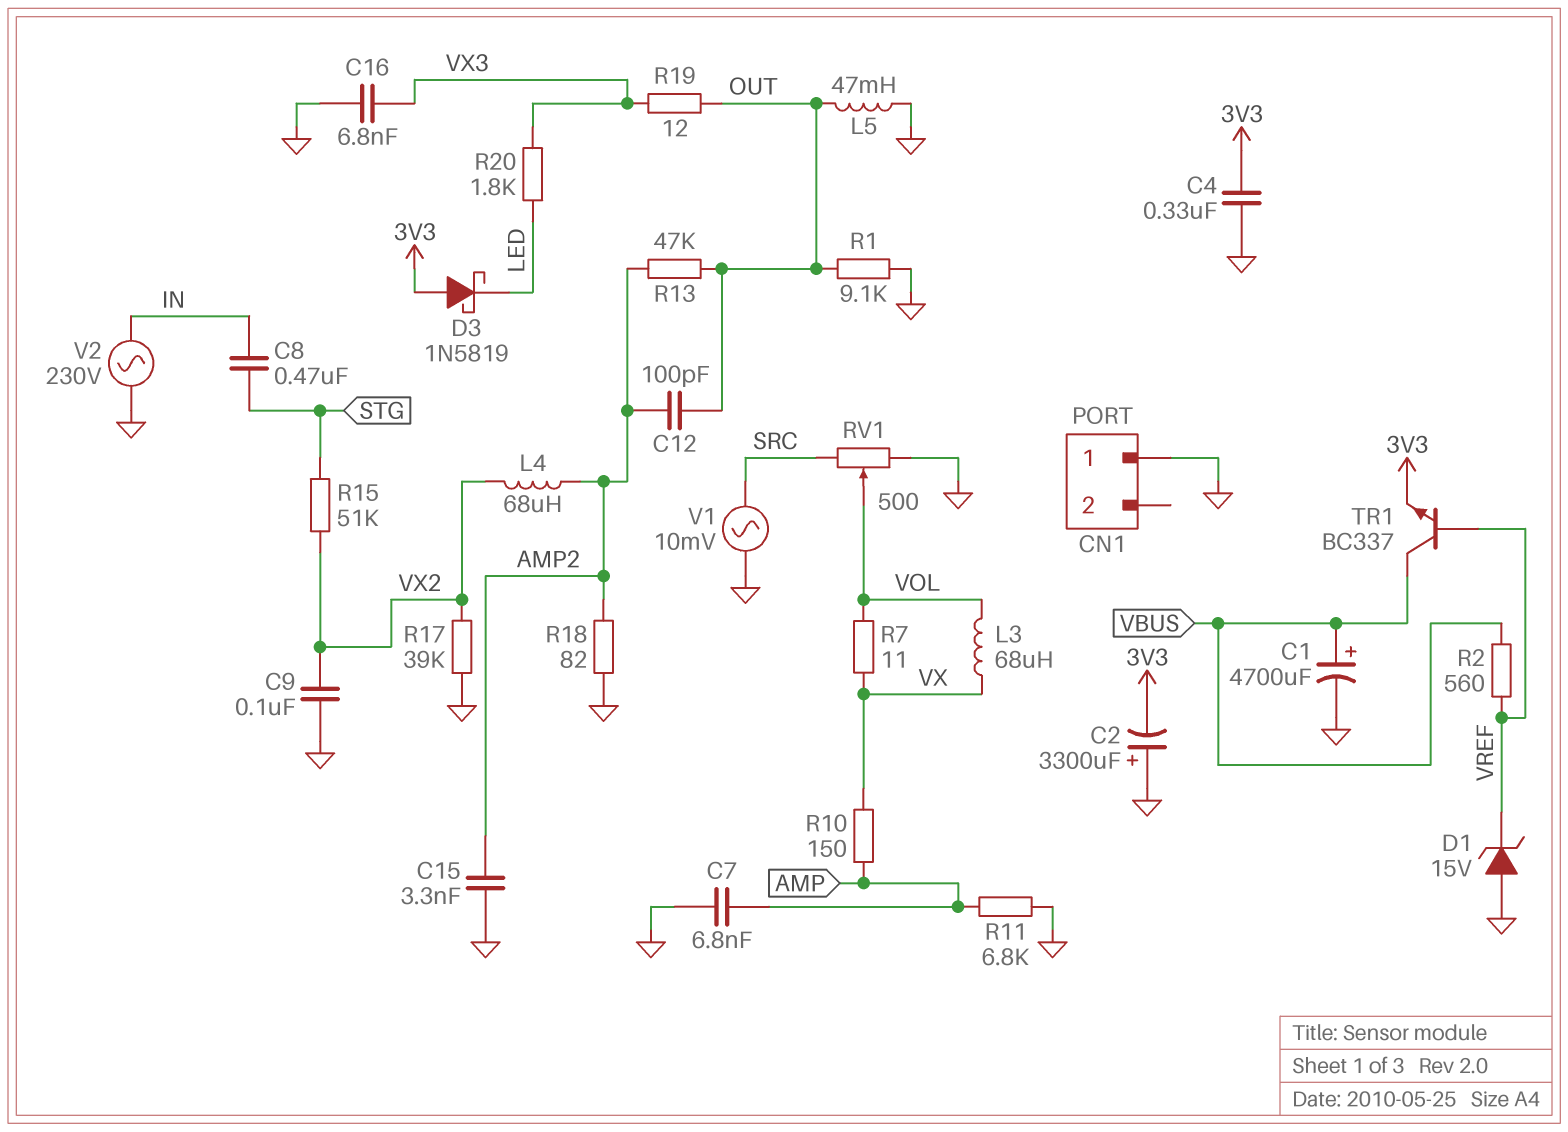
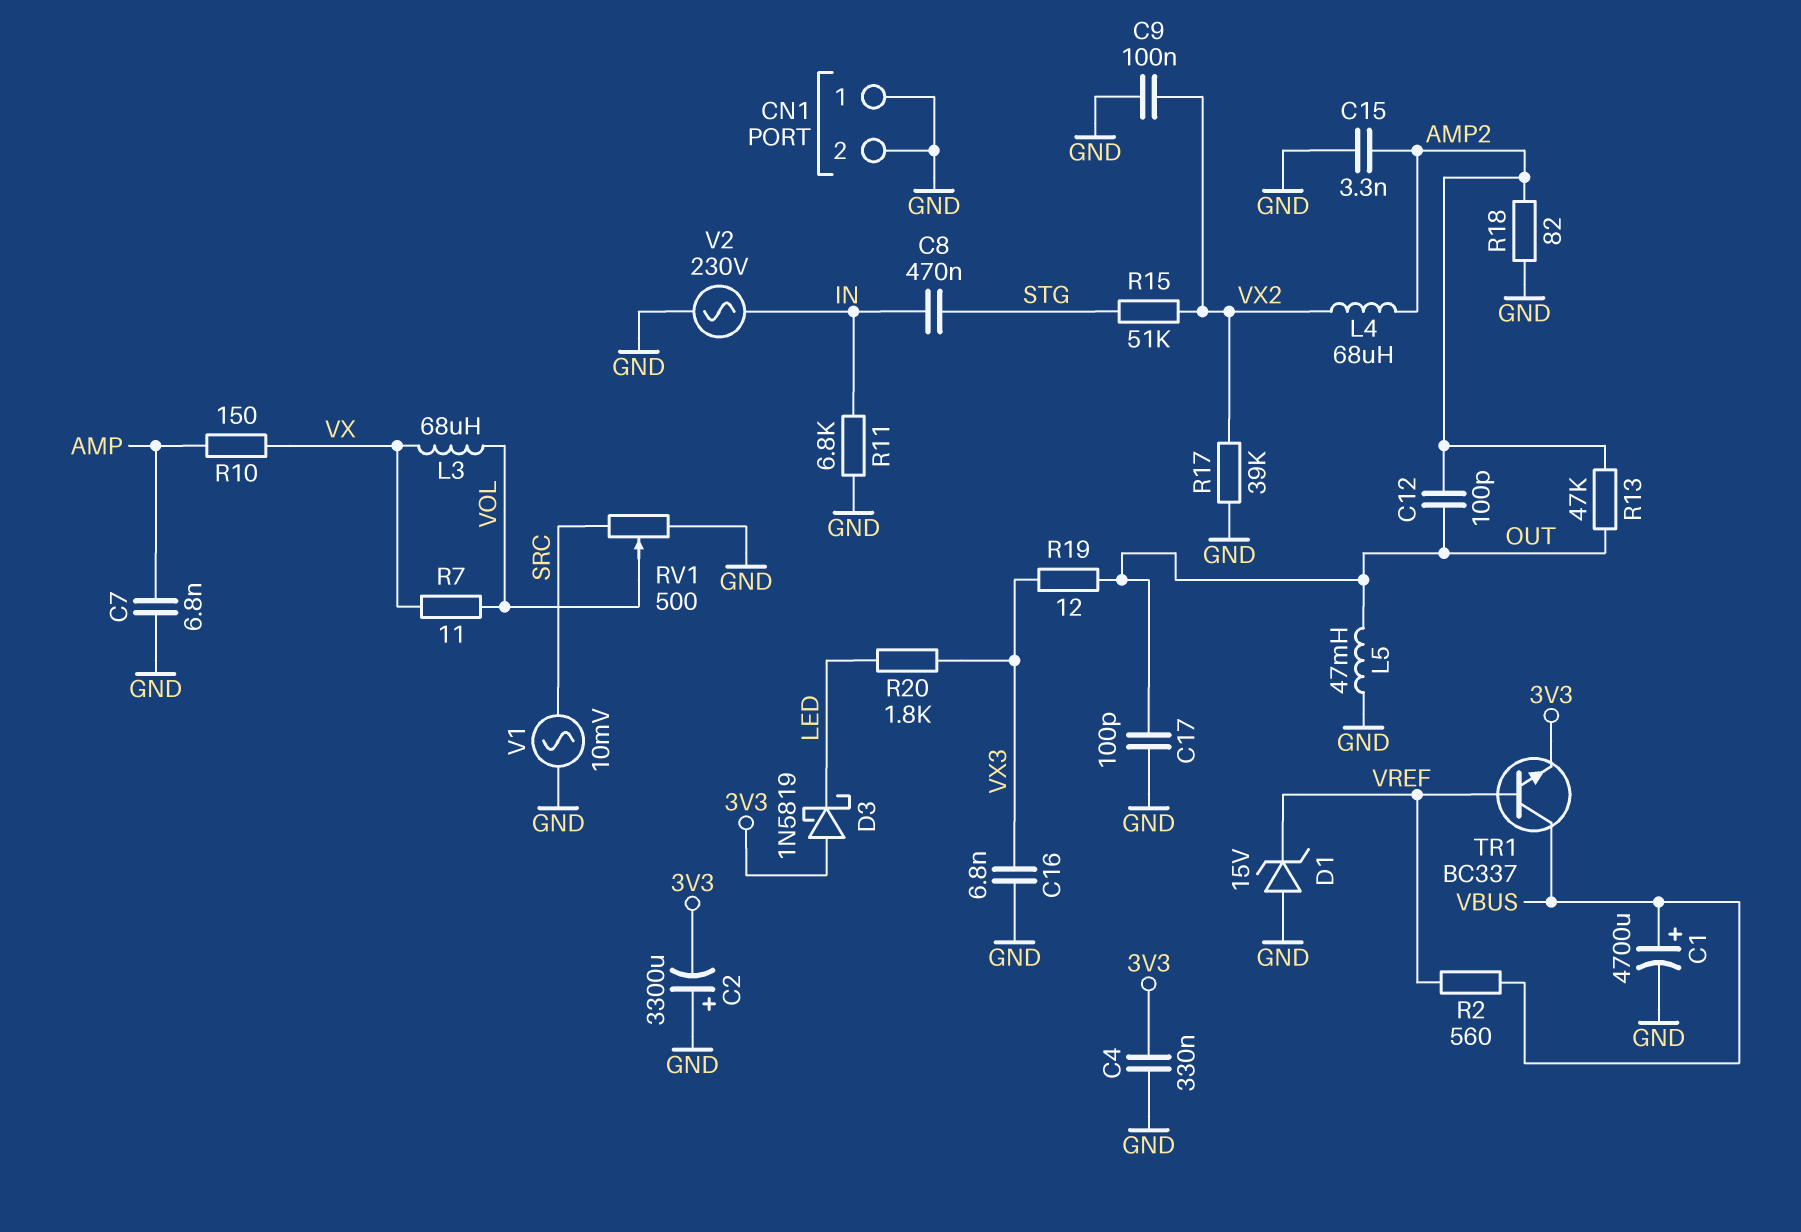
C17: none -> 100pF (GND, OUT)
CN1 pin 2: none -> GND
R1: 9.1k (GND, OUT) -> none
R11: 6.8k (AMP, GND) -> 6.8k (GND, IN)

